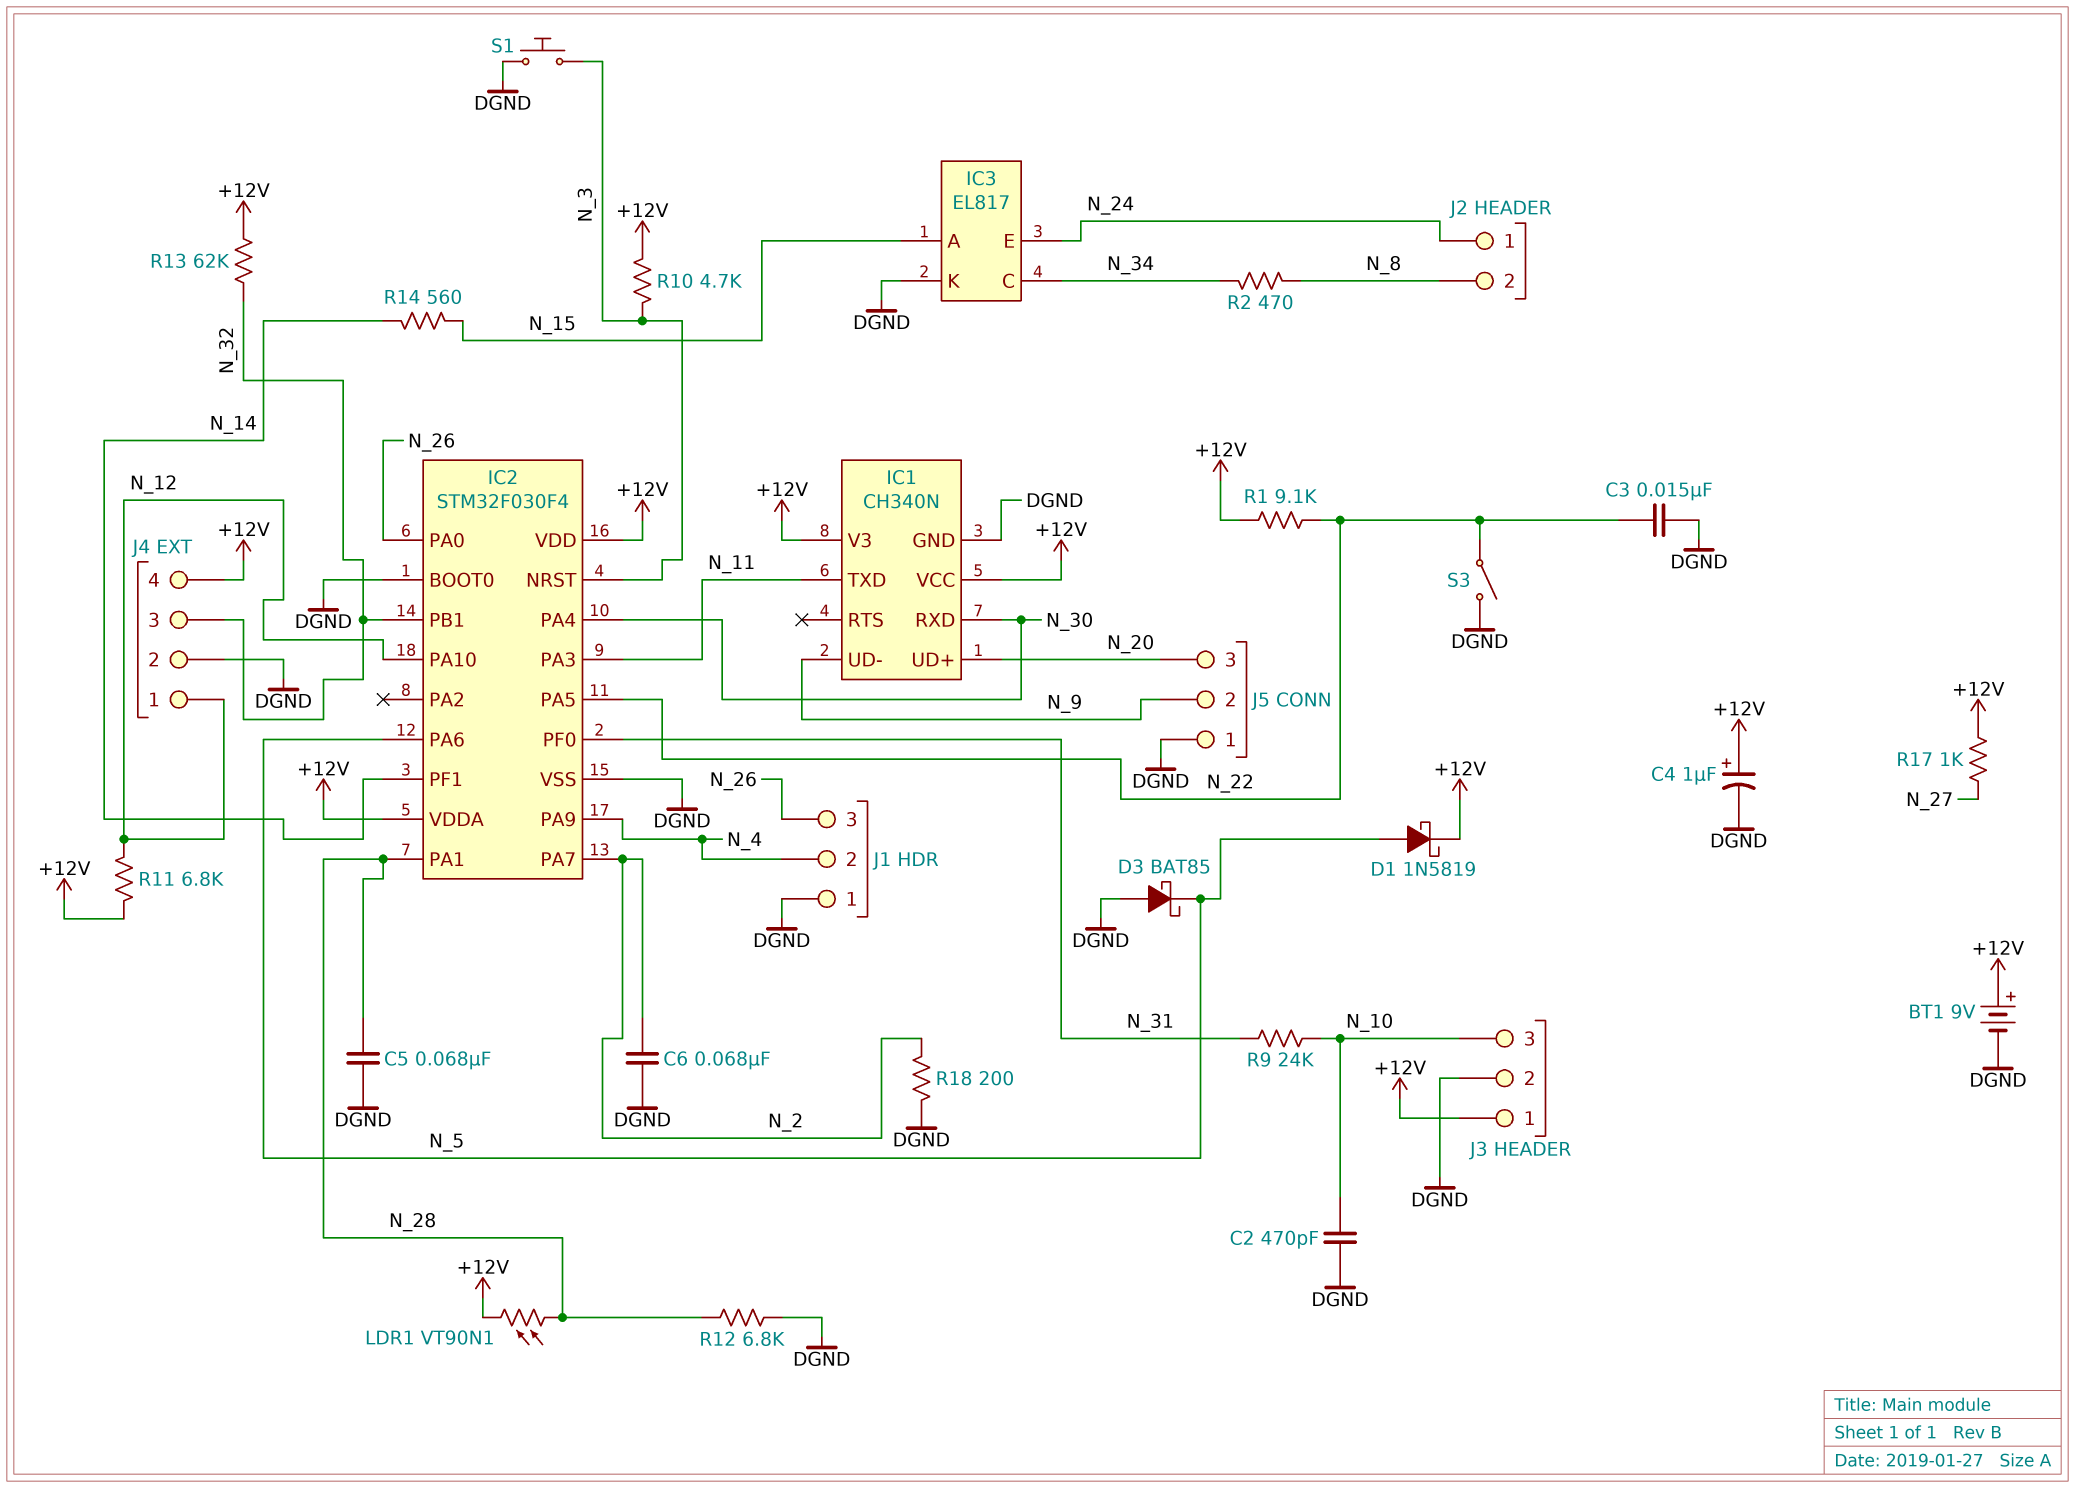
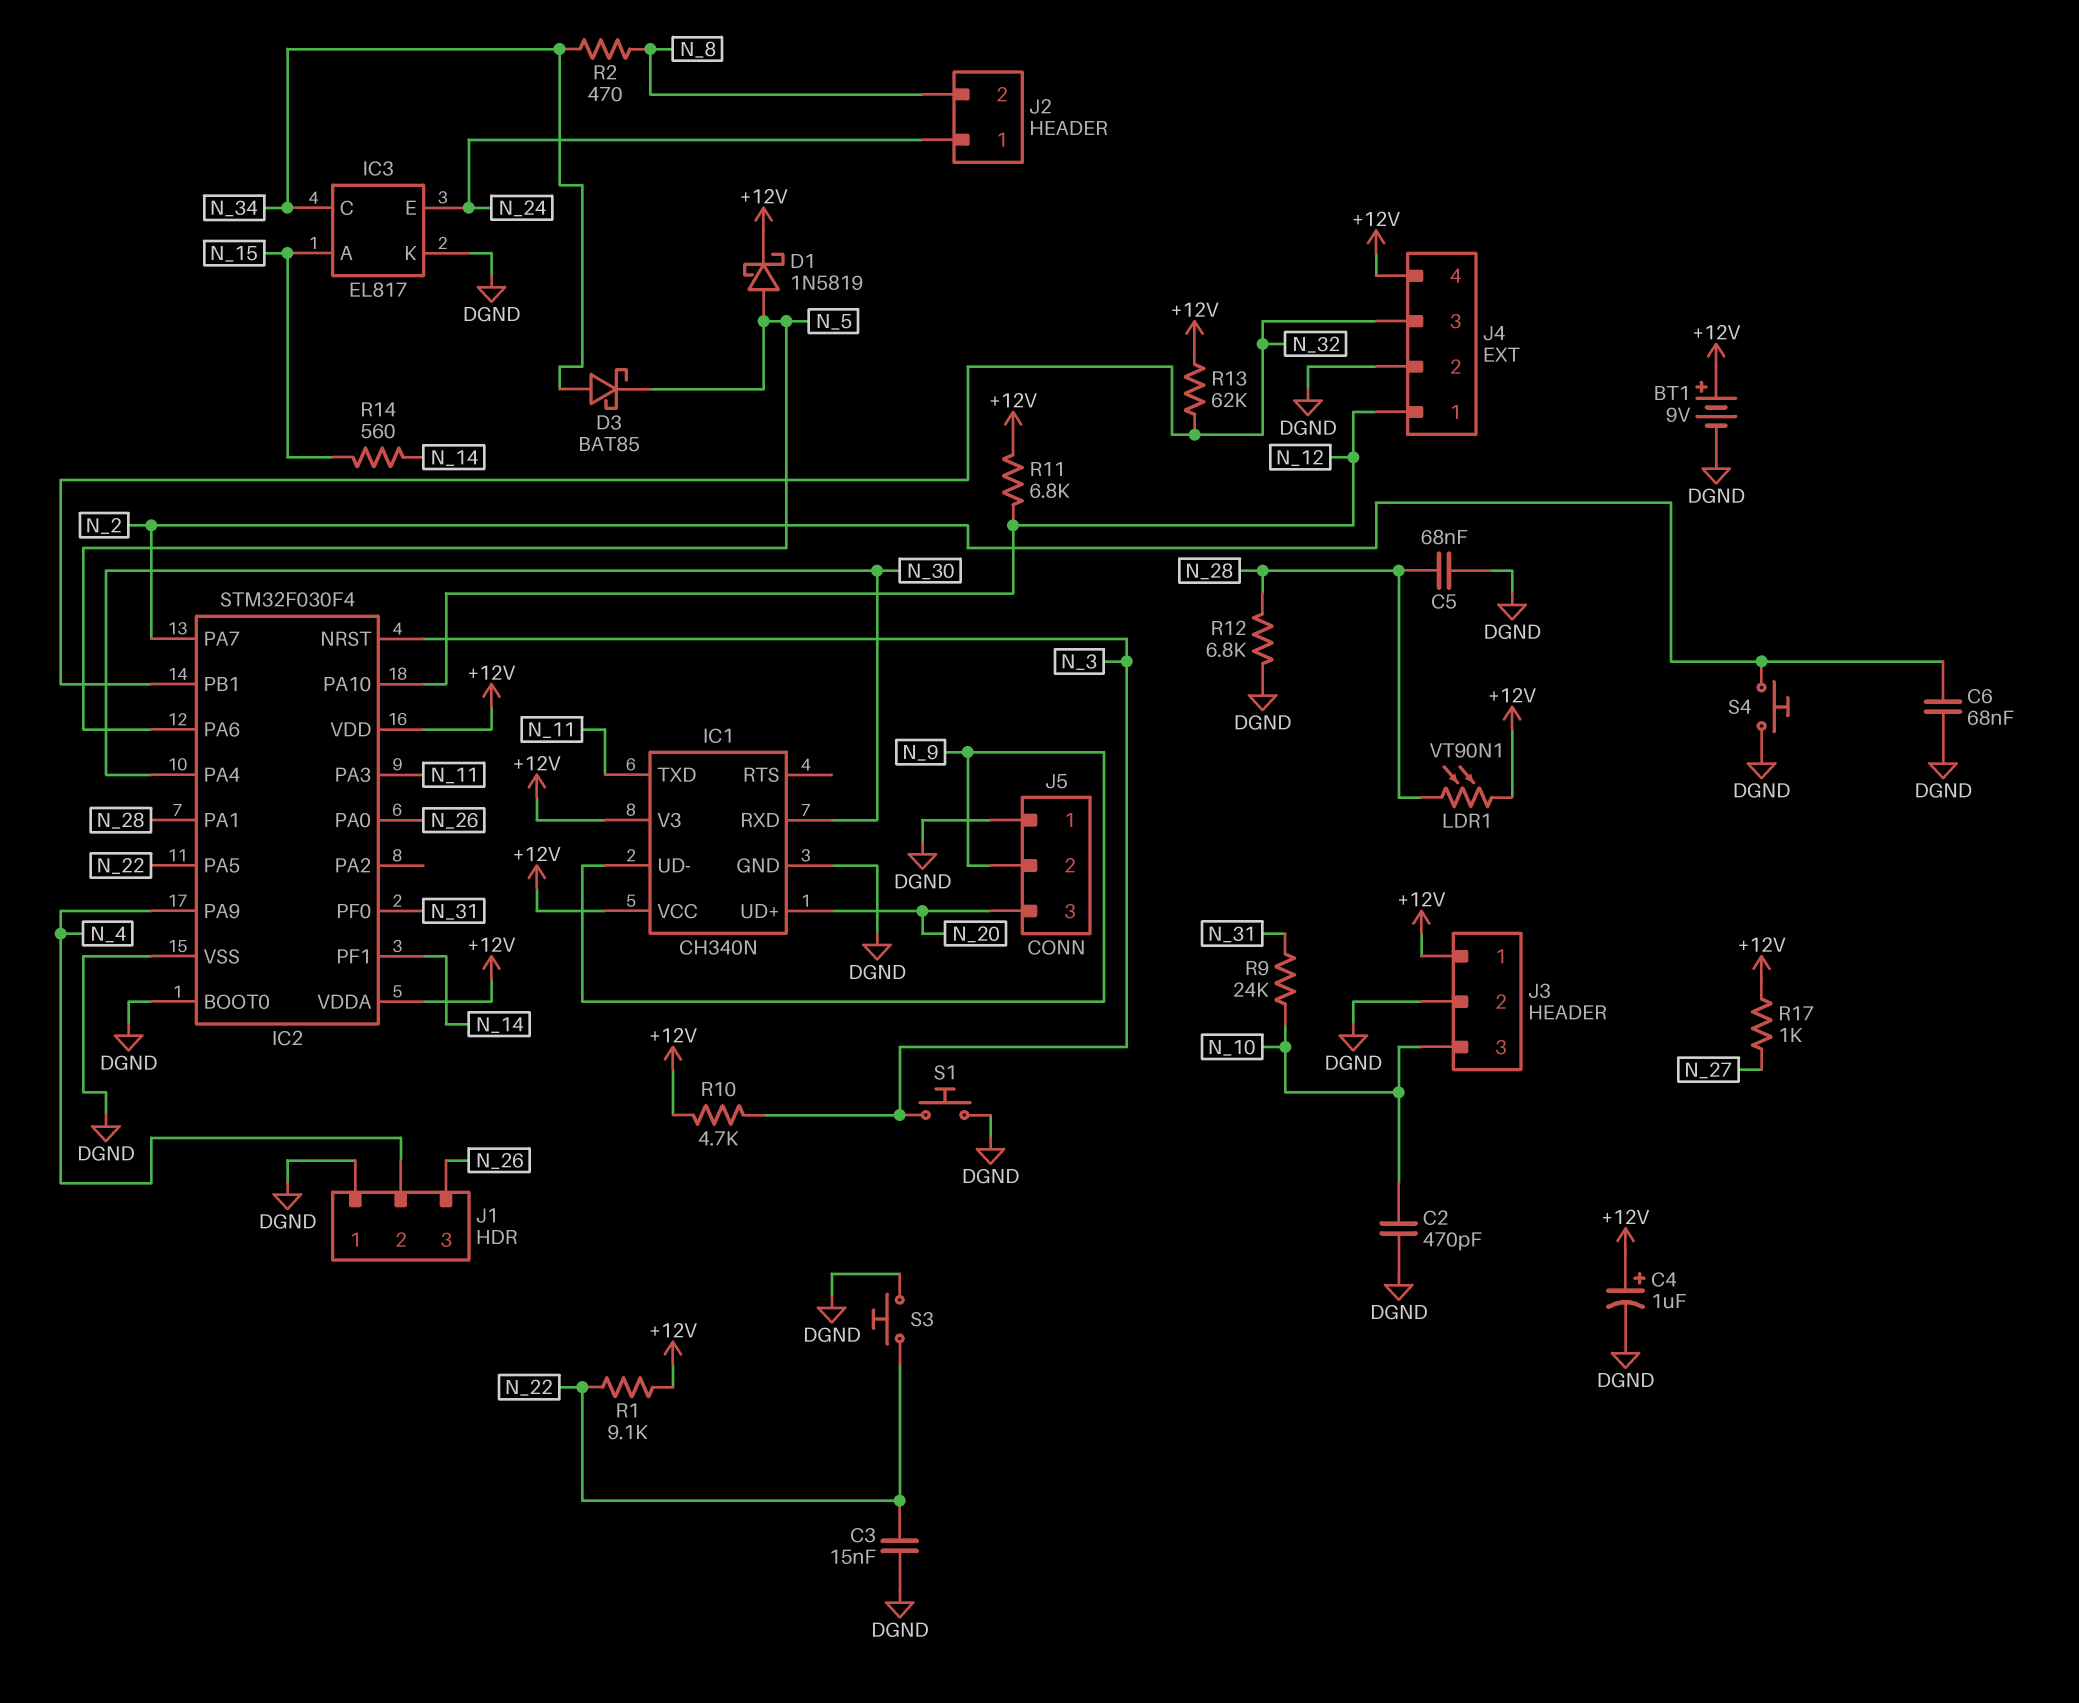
D3: schottky BAT85 (A DGND, K N_5) -> schottky BAT85 (A N_34, K N_5)
R18: 200 (DGND, N_2) -> none
S3: switch (DGND, N_22) -> button (DGND, N_22)
S4: none -> button (DGND, N_2)

